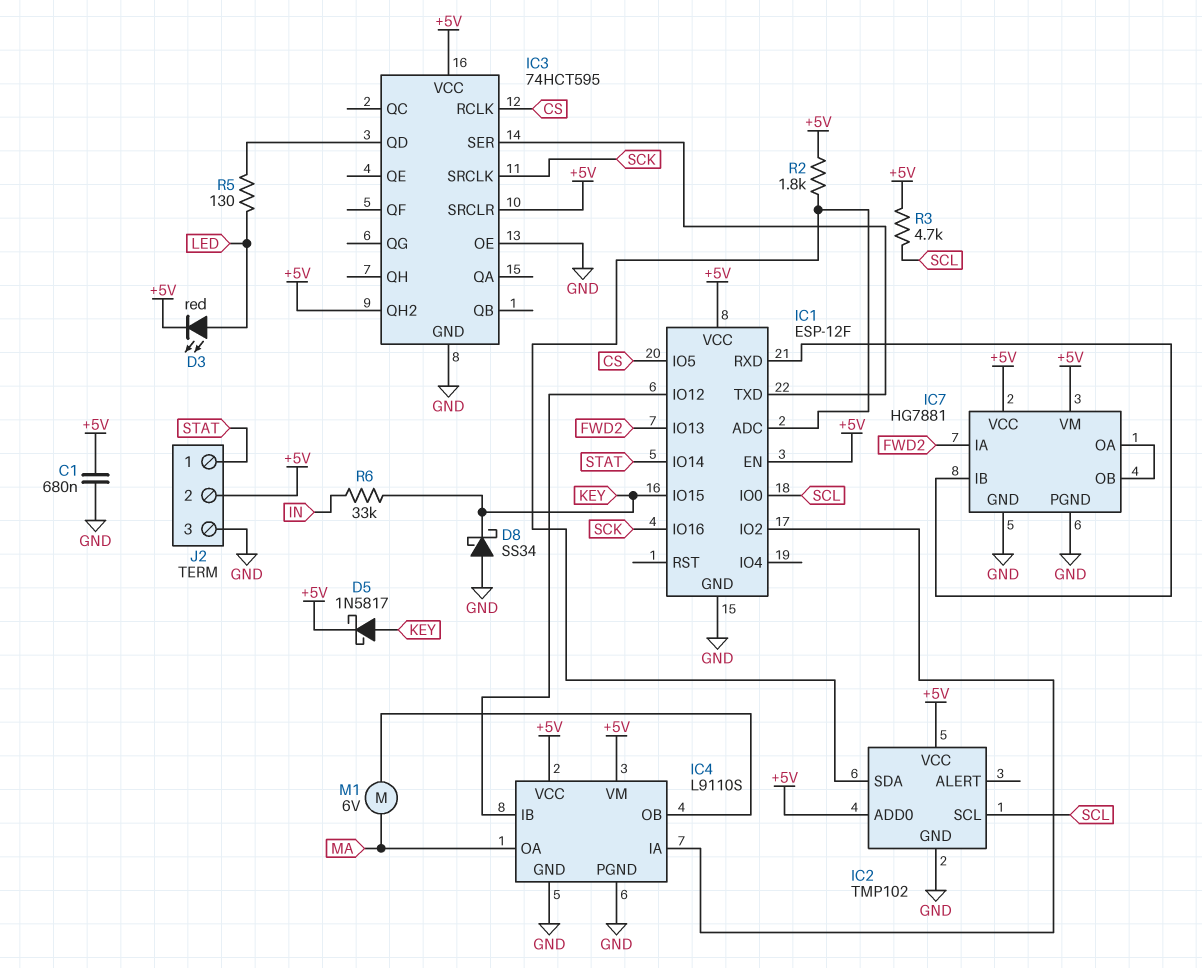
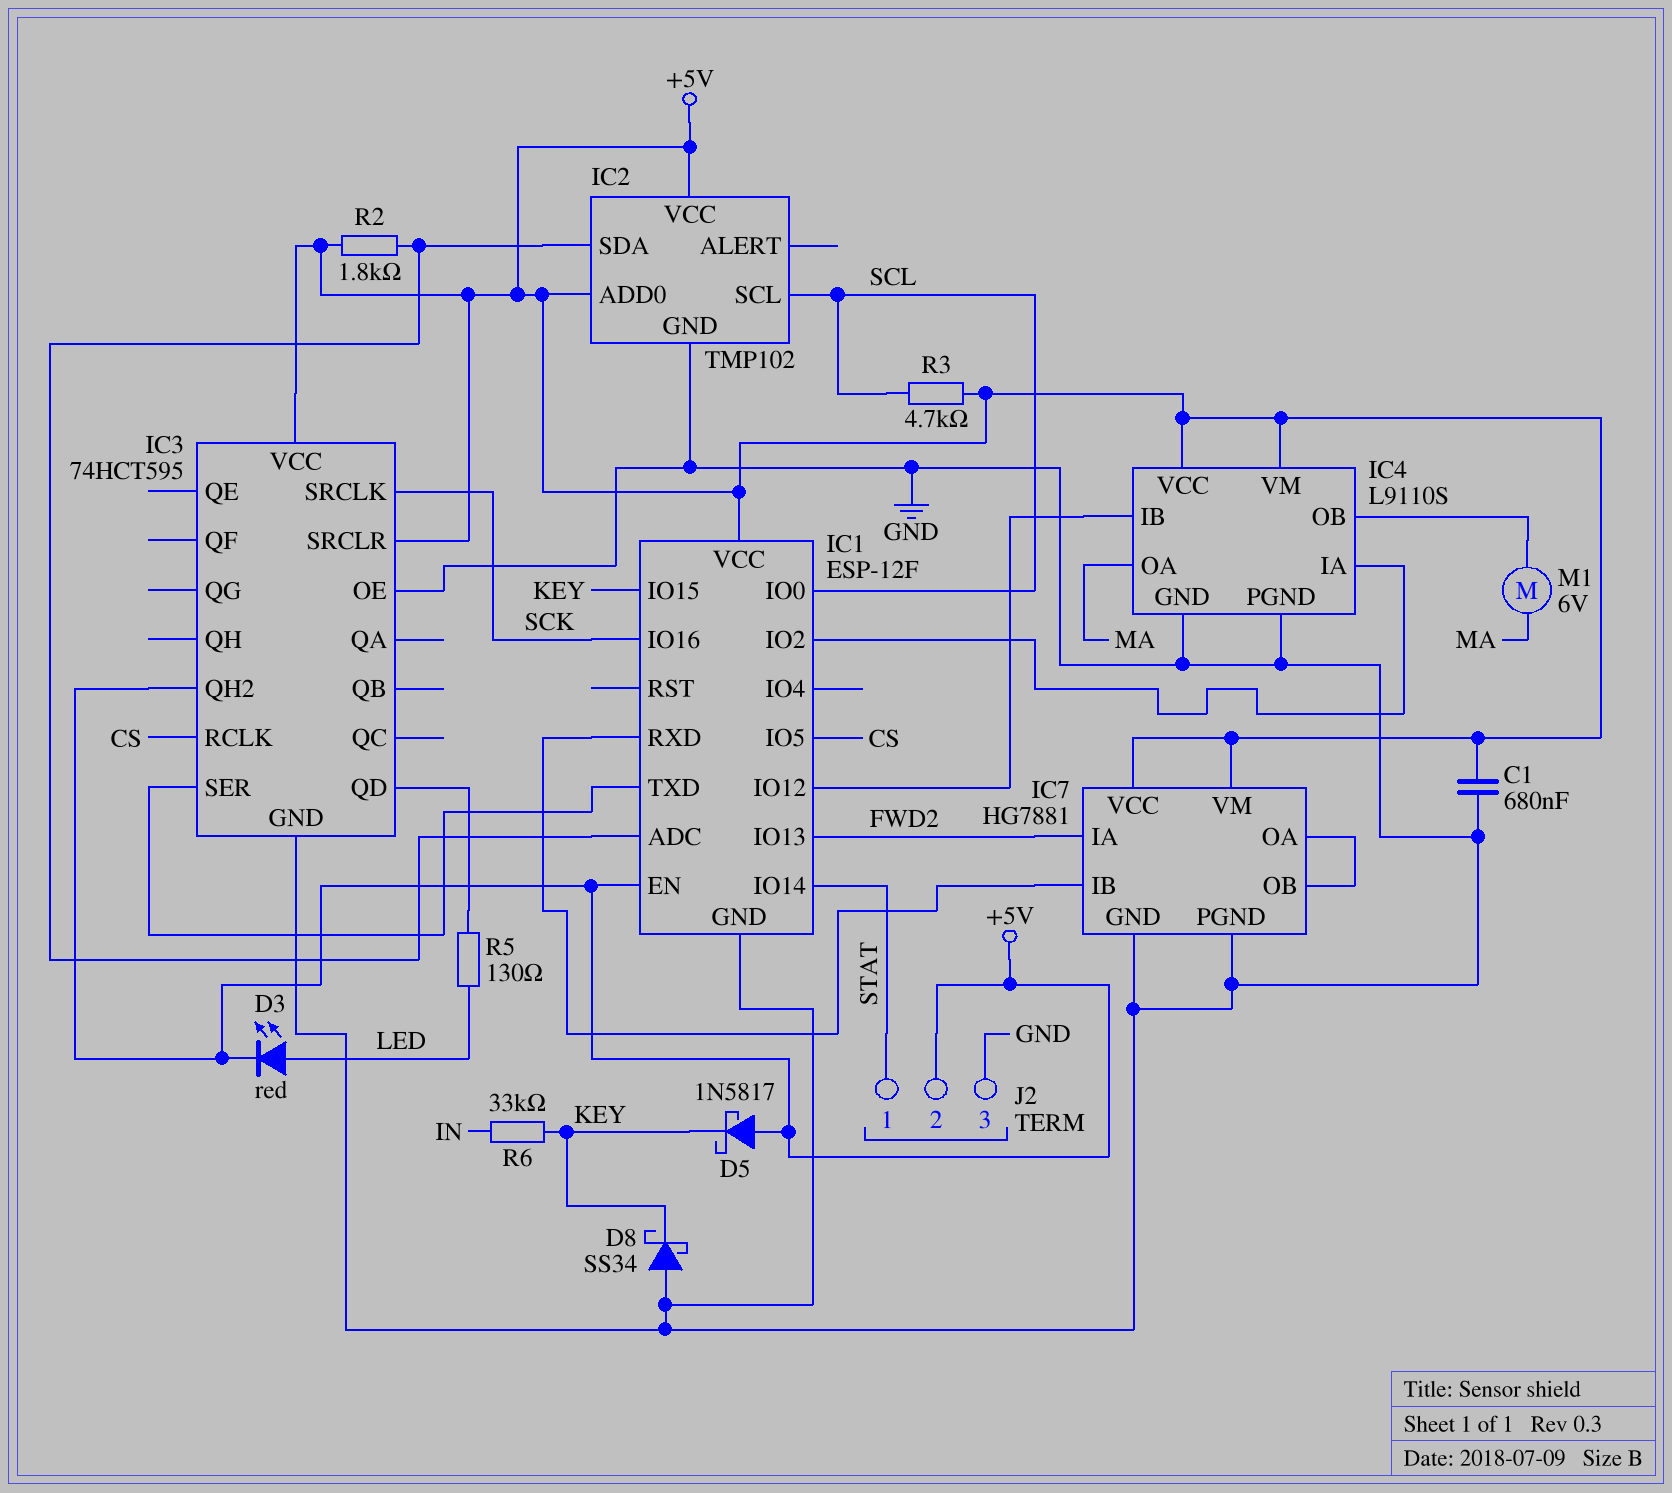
D5: schottky 1N5817 (A KEY, K +5V) -> schottky 1N5817 (A +5V, K KEY)

